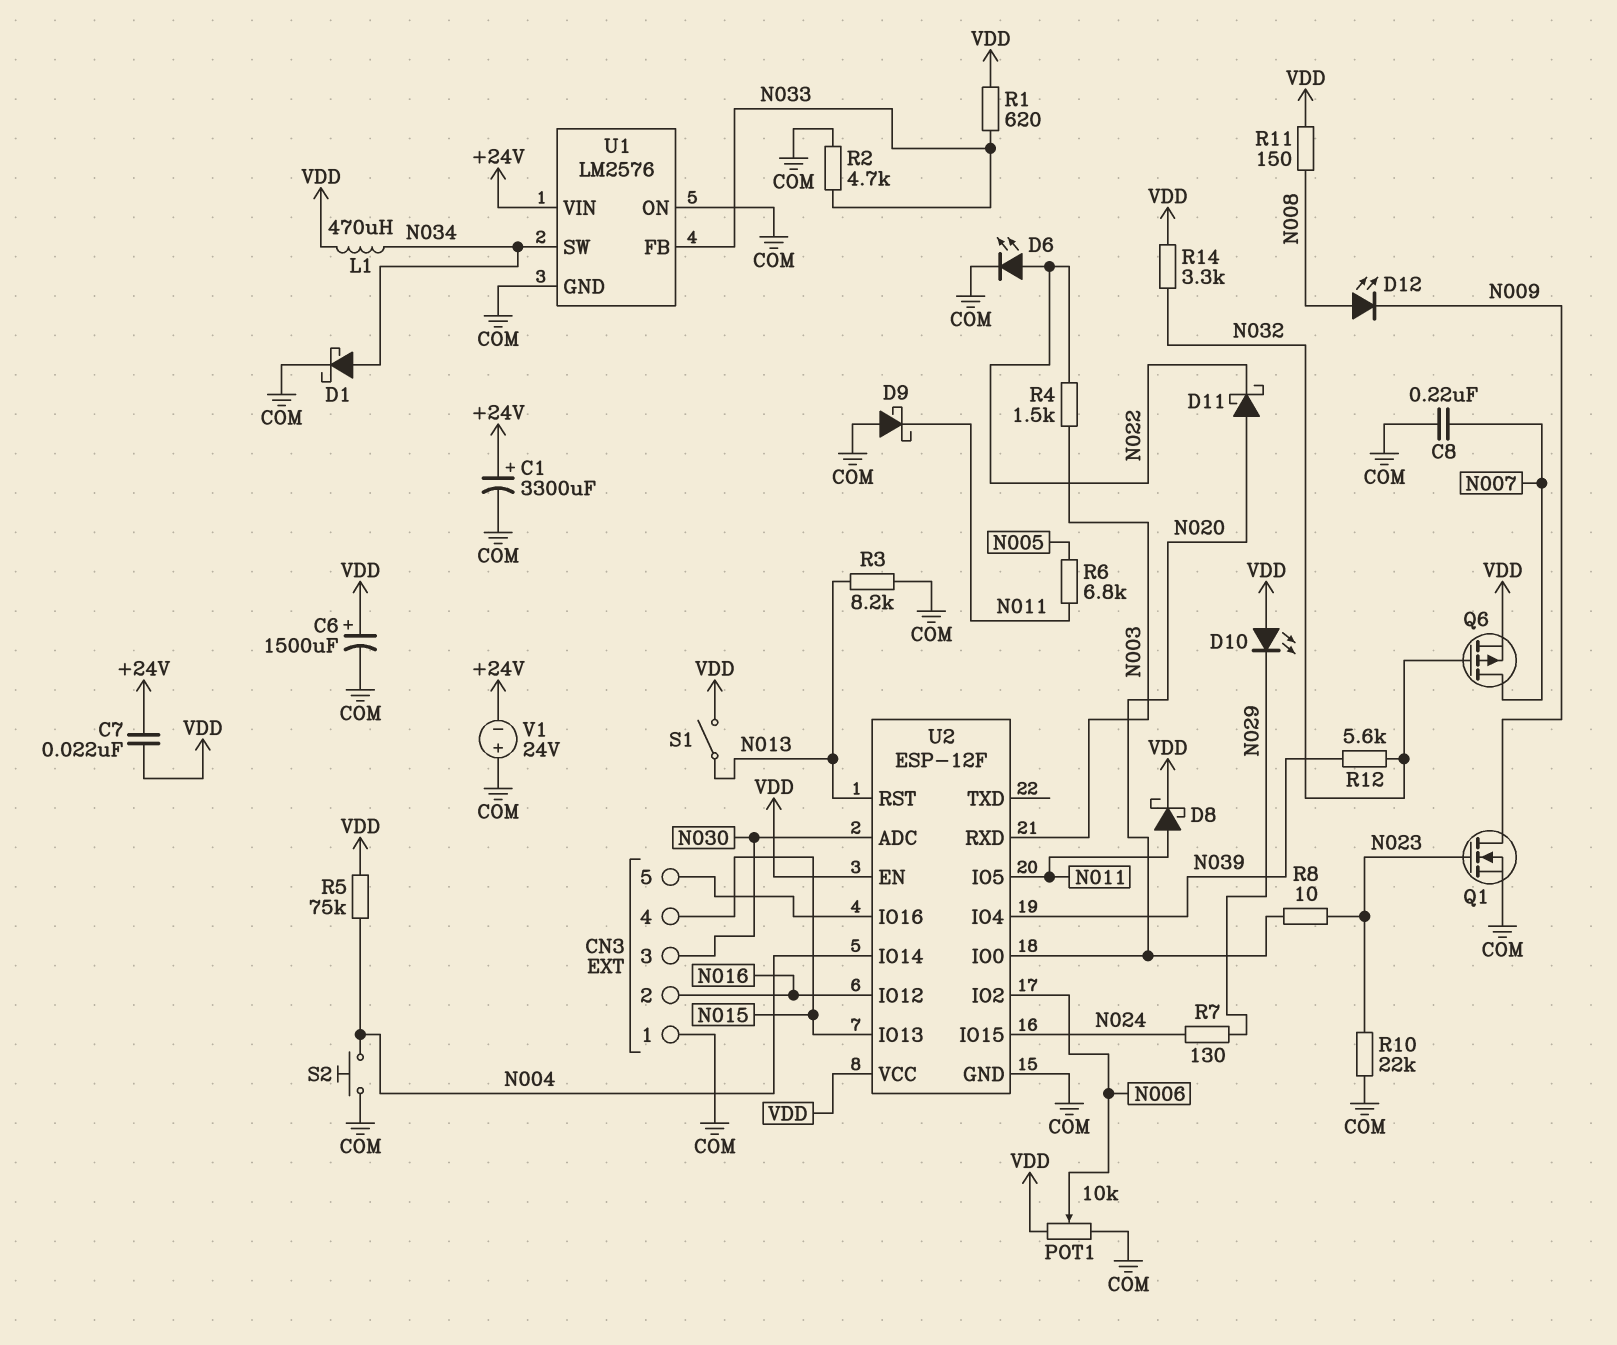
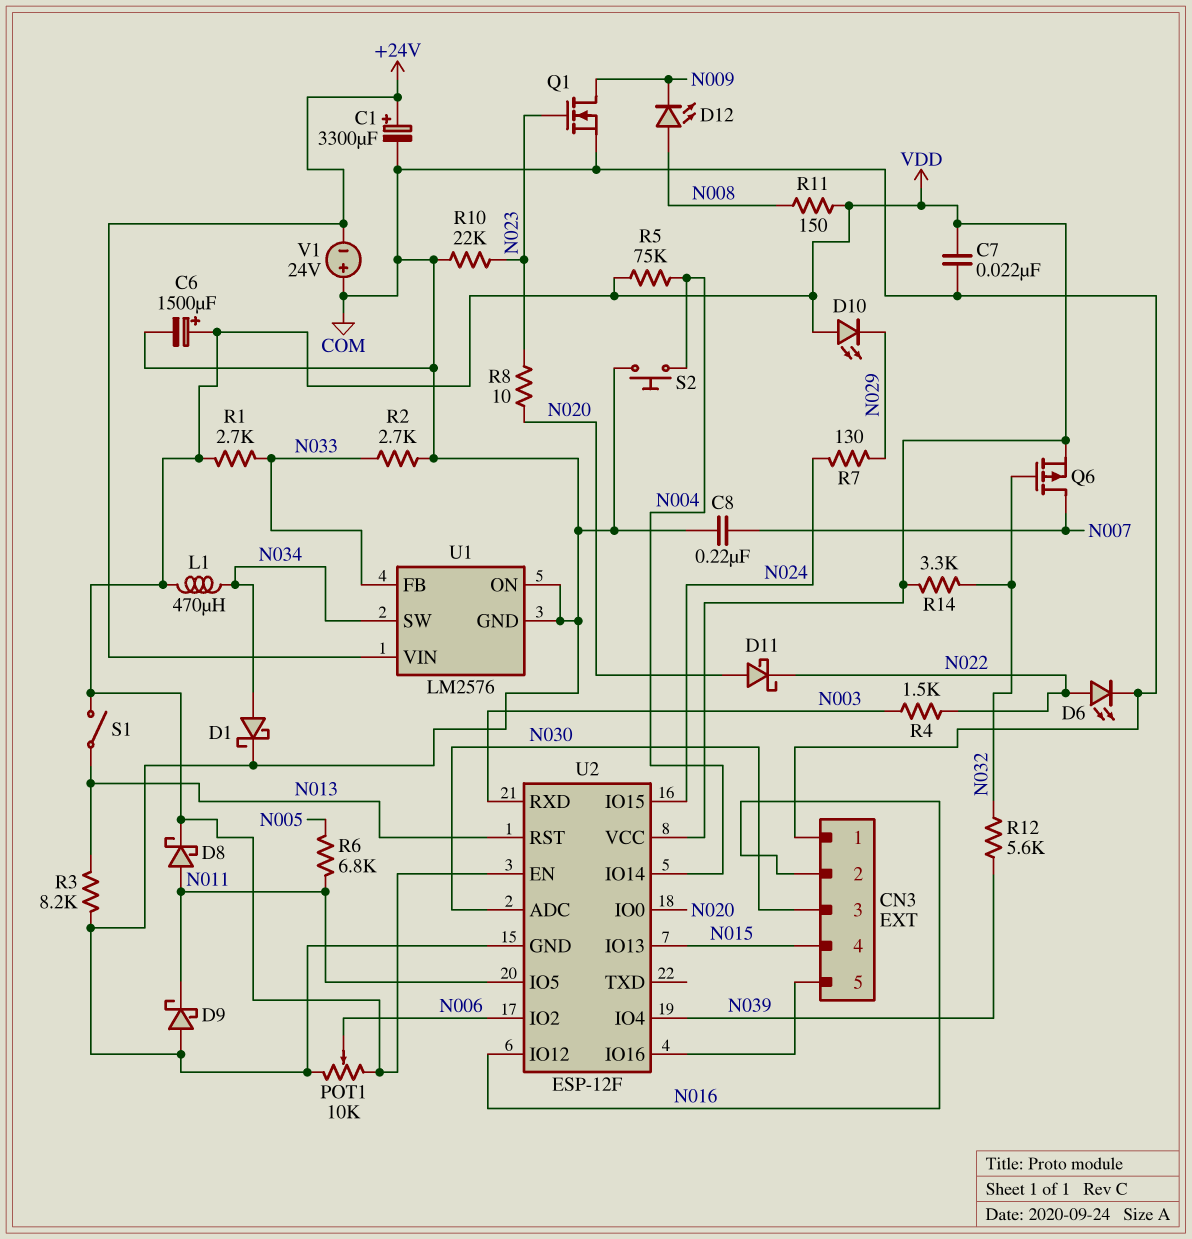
C7: 22nF (+24V, VDD) -> 22nF (COM, VDD)
R1: 620 (N033, VDD) -> 2.7k (N033, VDD)
R2: 4.7k (COM, N033) -> 2.7k (COM, N033)

